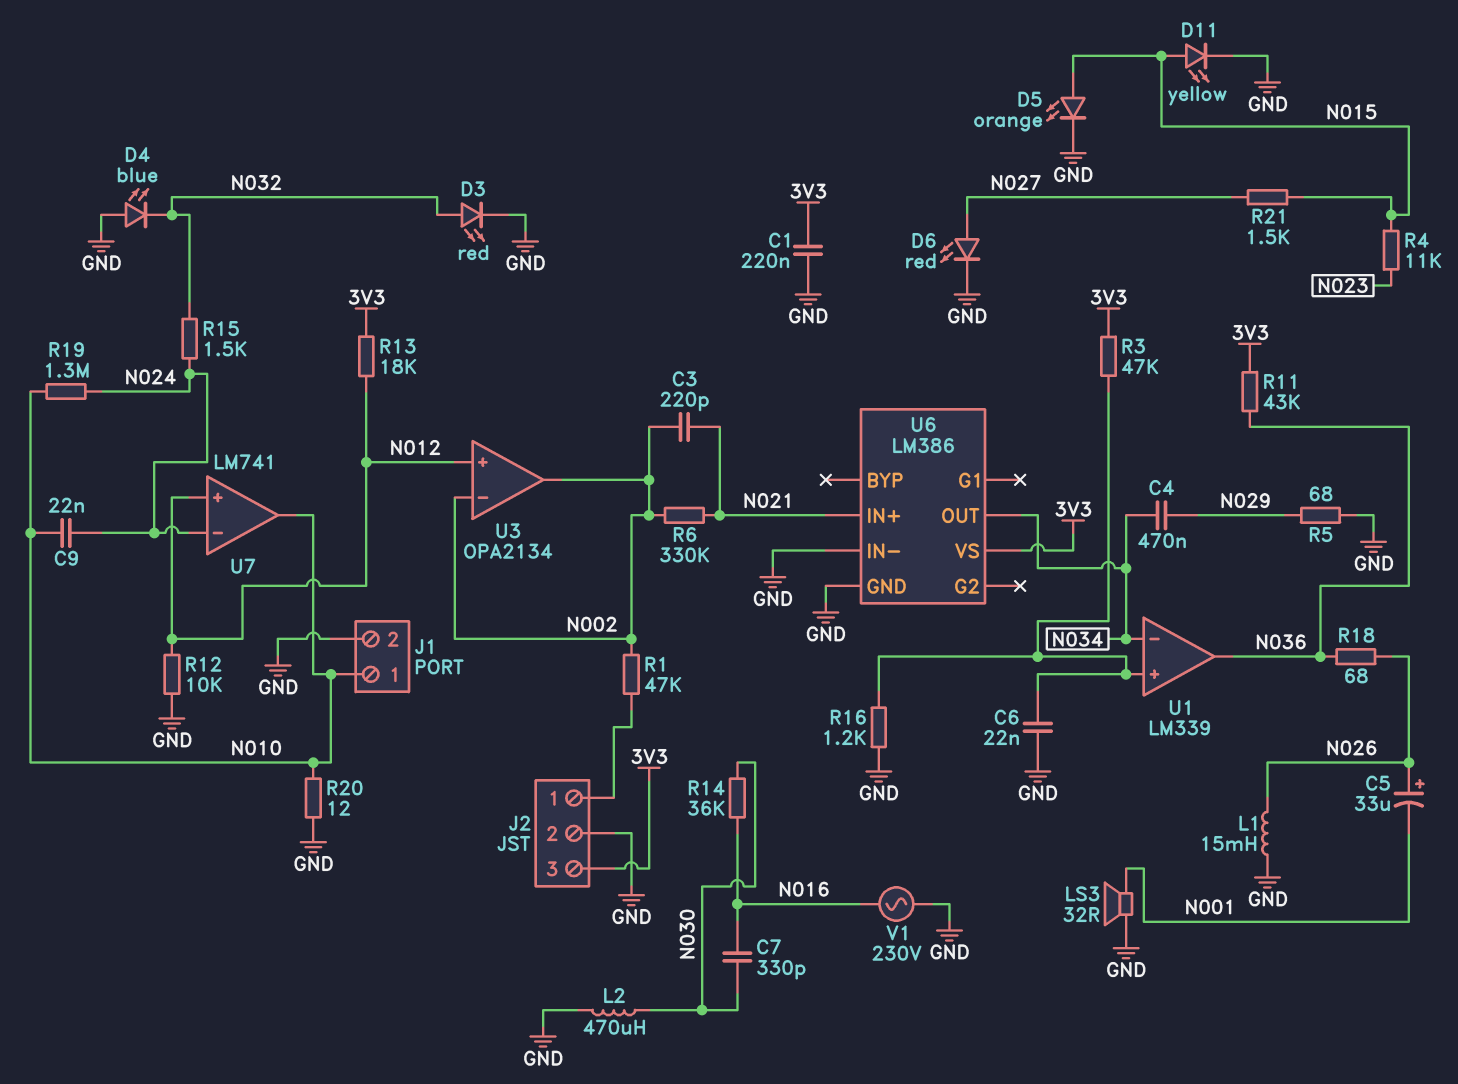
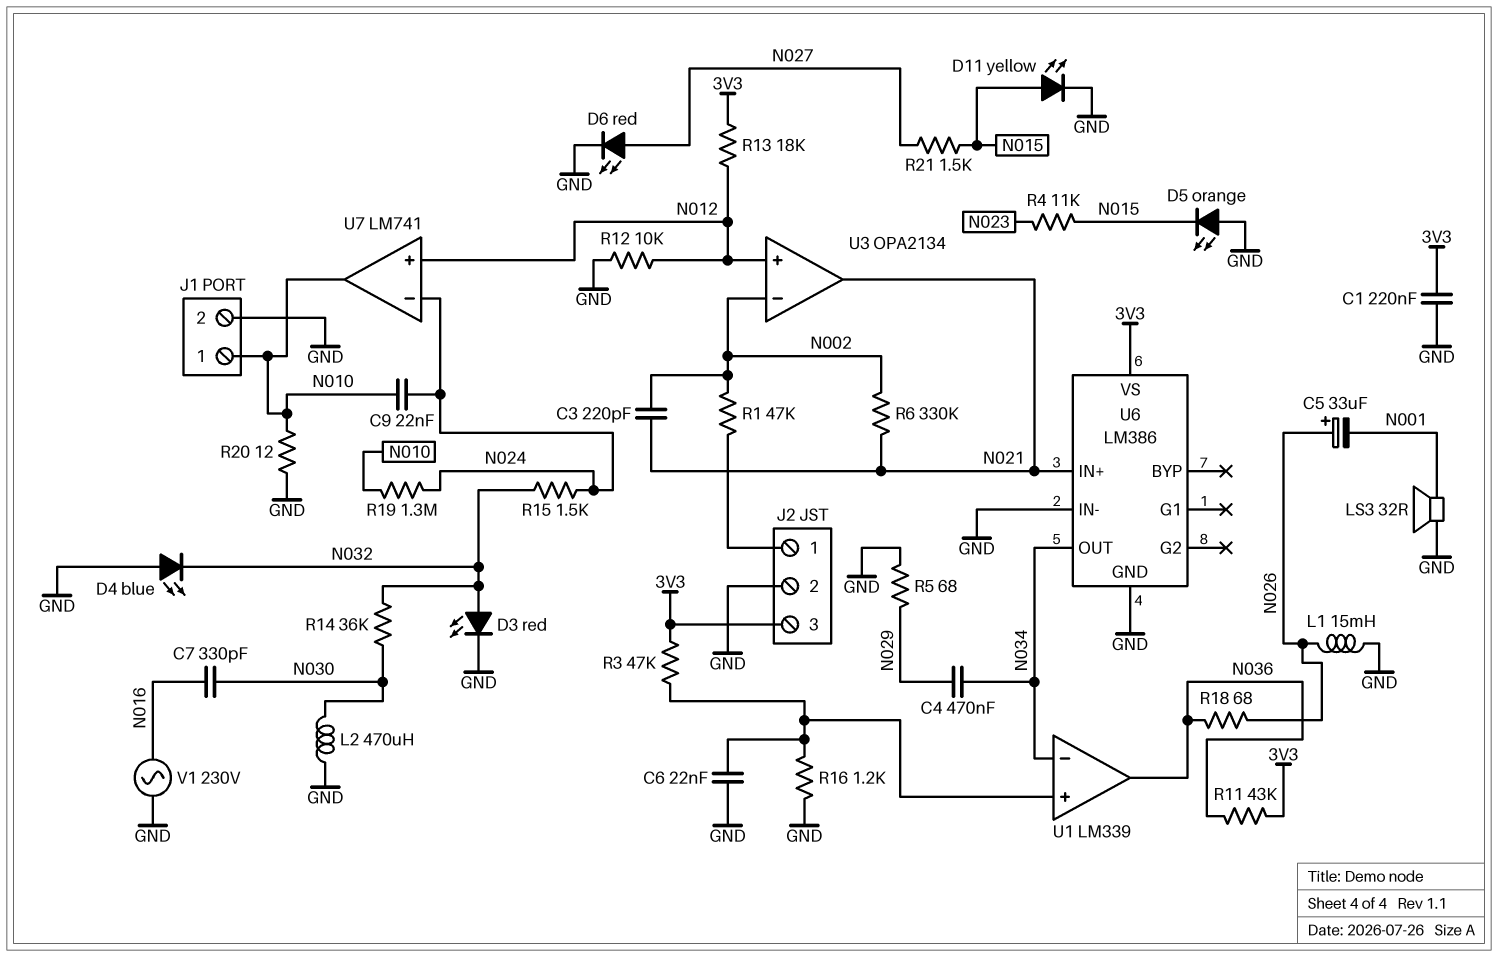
D5: LED orange (A N015, K GND) -> LED orange (A GND, K N015)
R14: 36k (N016, N030) -> 36k (N030, N032)
U3 pin out: N002 -> N021

